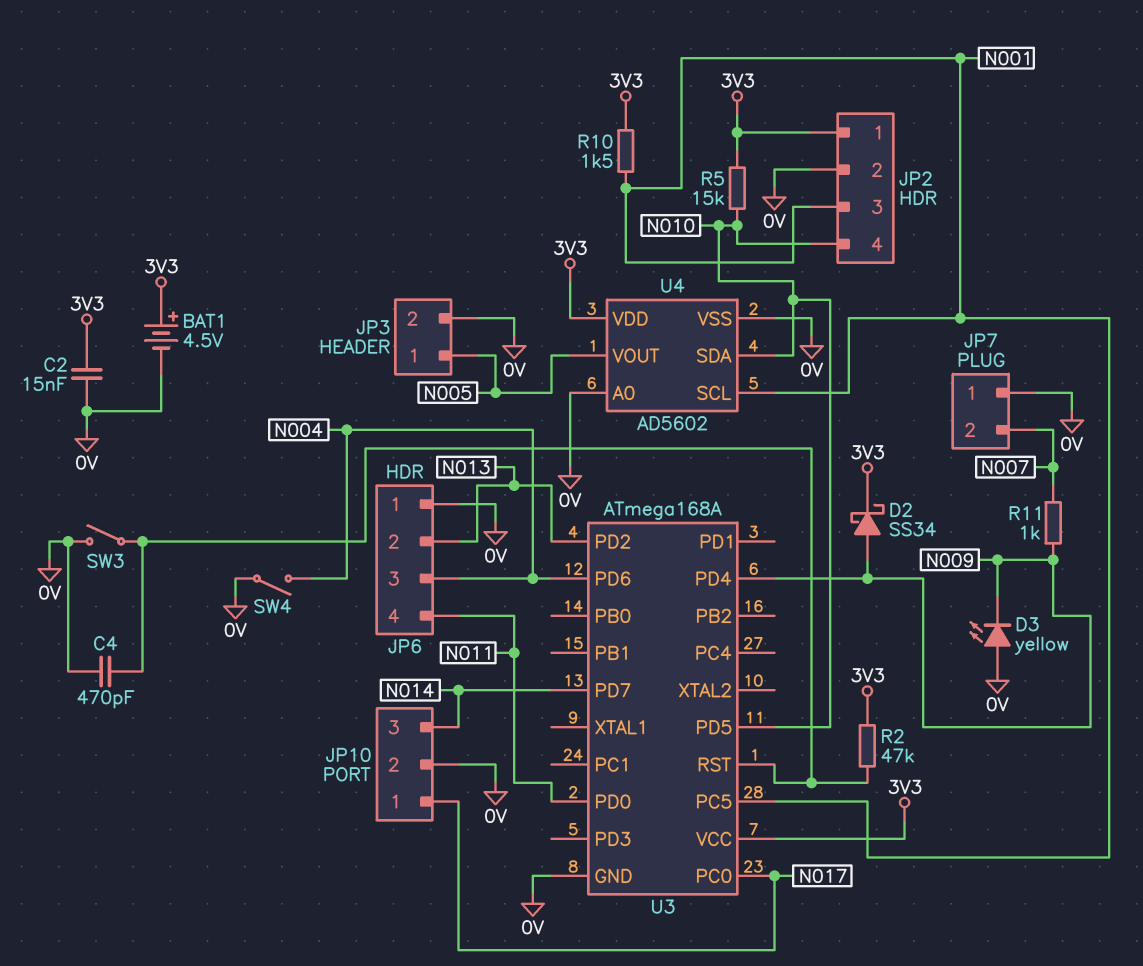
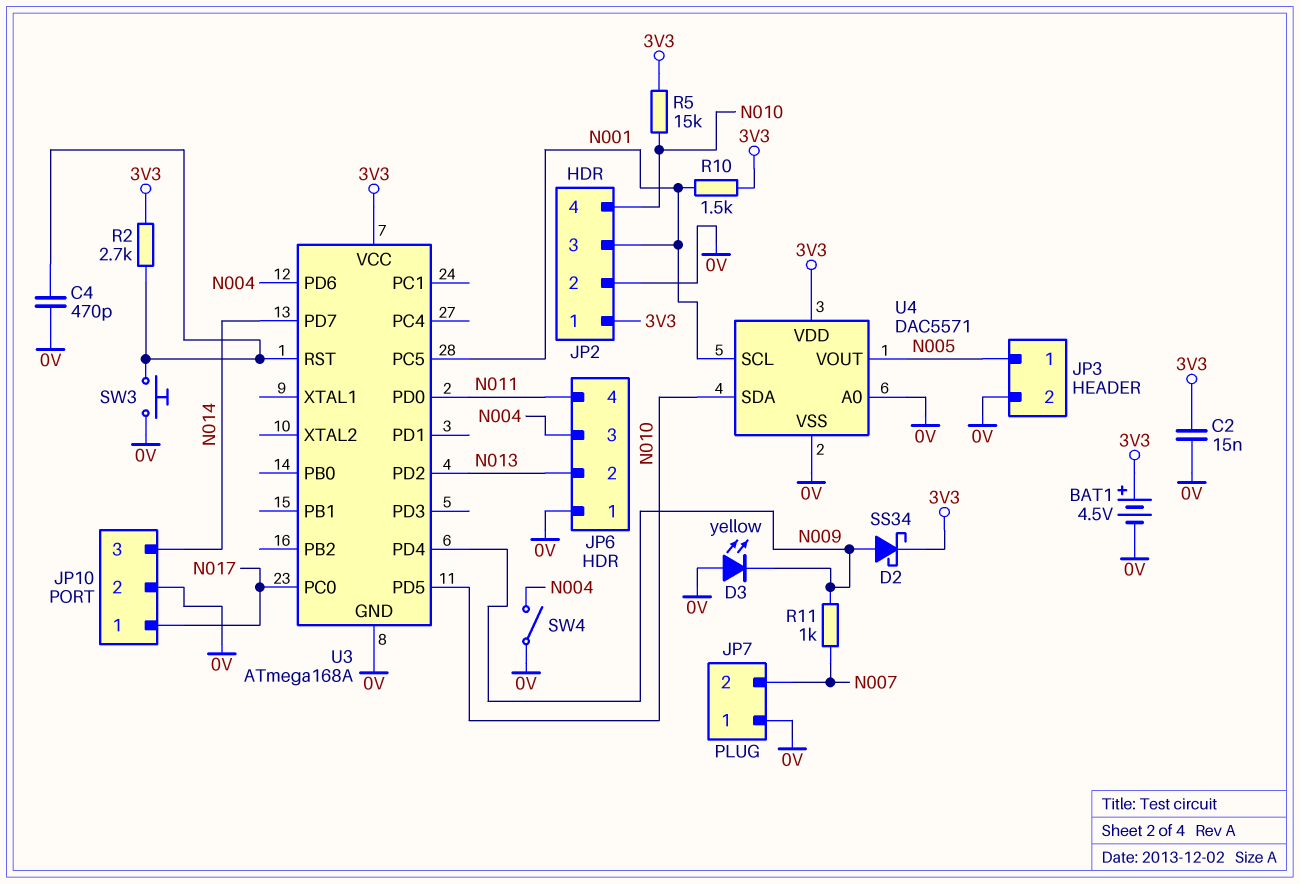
R2: 47k (3V3, U3/RST) -> 2.7k (3V3, U3/RST)
SW3: switch (0V, U3/RST) -> button (0V, U3/RST)
U4: AD5602 -> DAC5571

